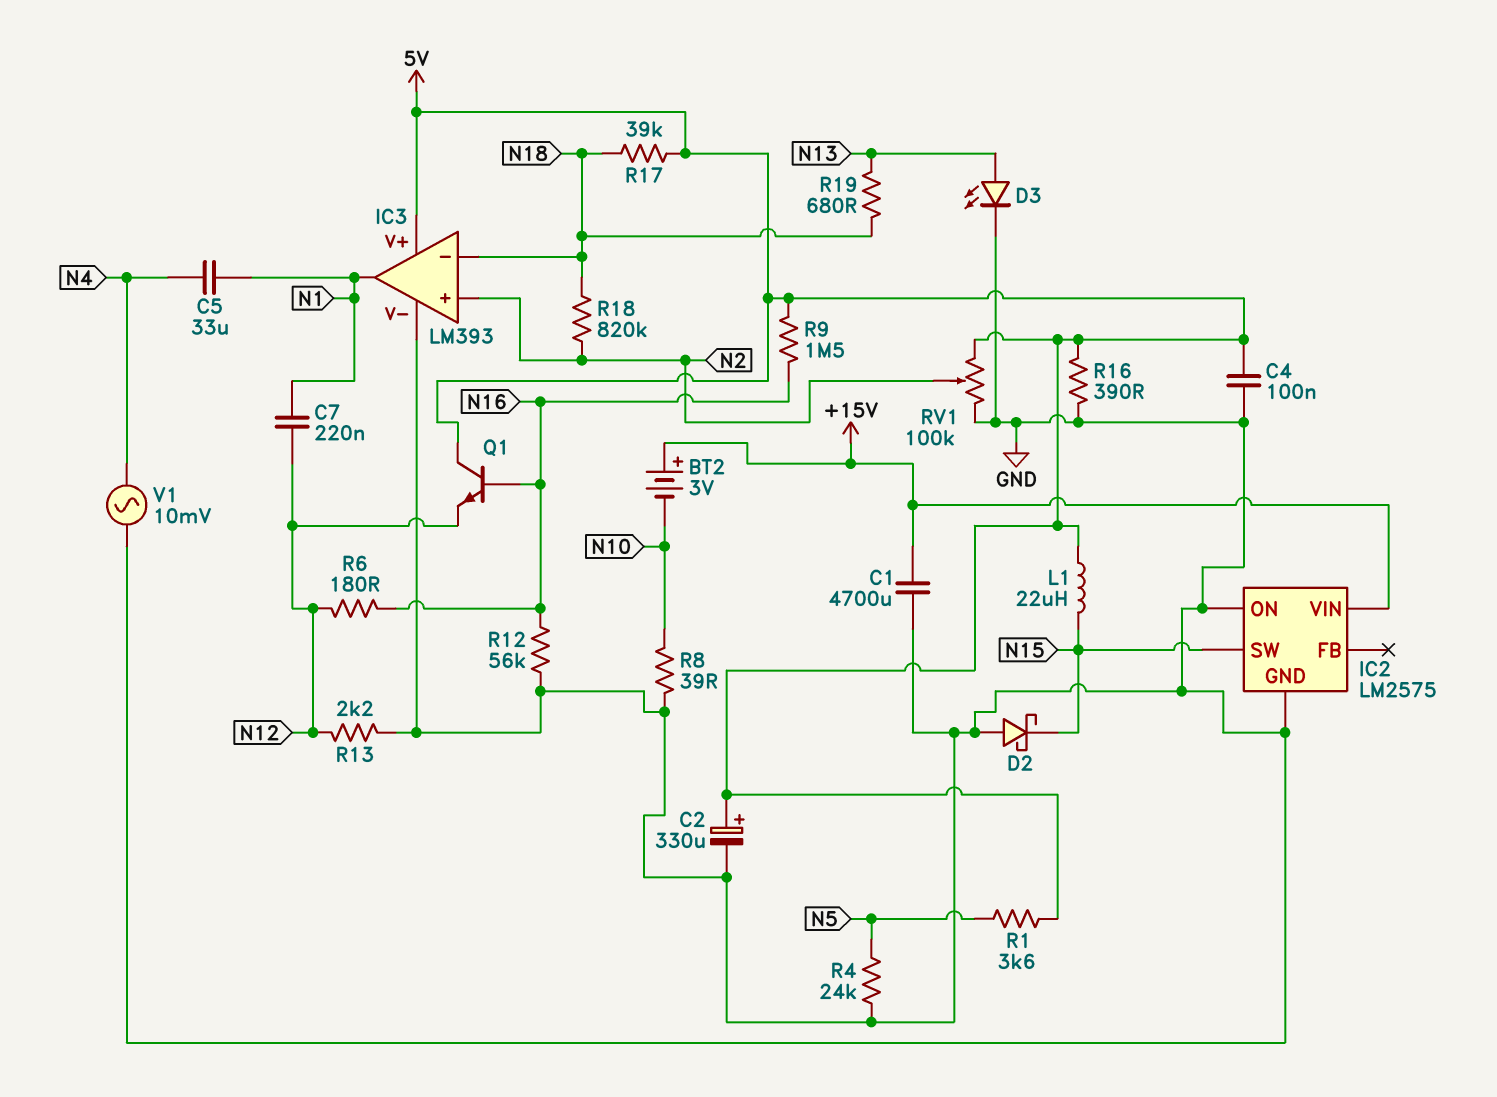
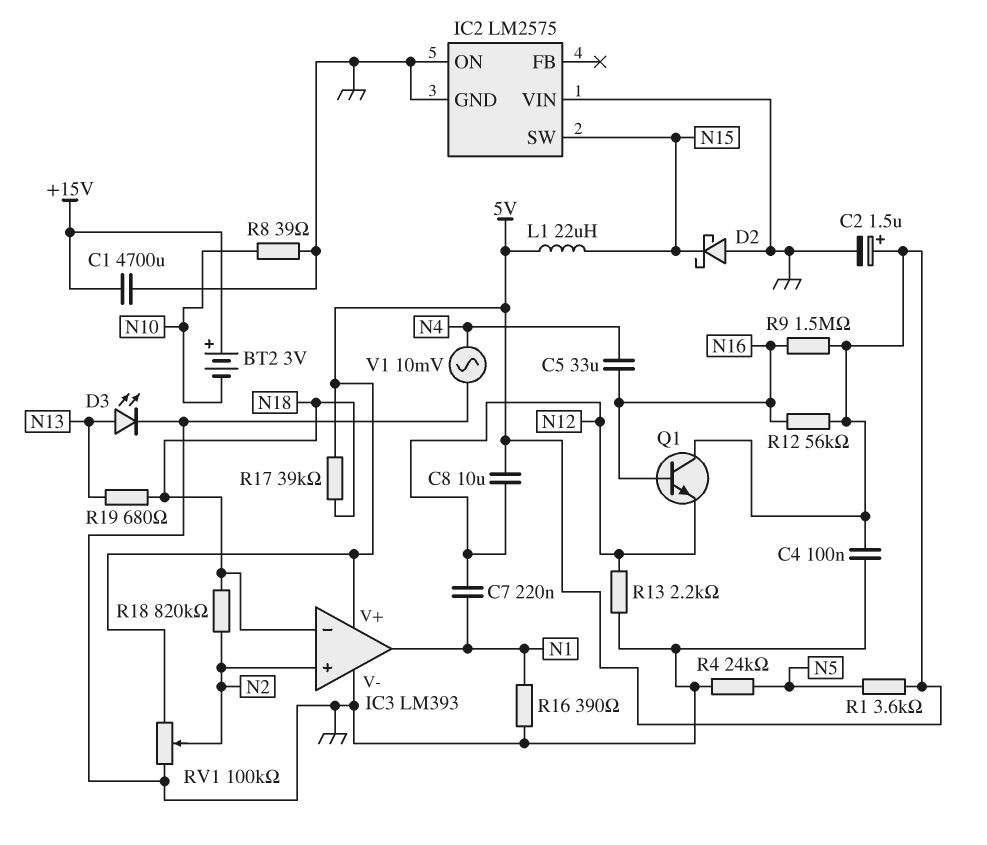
C2: 330uF (plus 5V, minus GND) -> 1.5uF (plus 5V, minus GND)
C5: 33uF (N1, N4) -> 33uF (N4, N16)
C8: none -> 10uF (5V, N12)
IC2 pin VIN: +15V -> GND
R6: 180 (N12, N16) -> none
R12: 56k (GND, N16) -> 56k (5V, N16)
R16: 390 (5V, GND) -> 390 (GND, N1)

